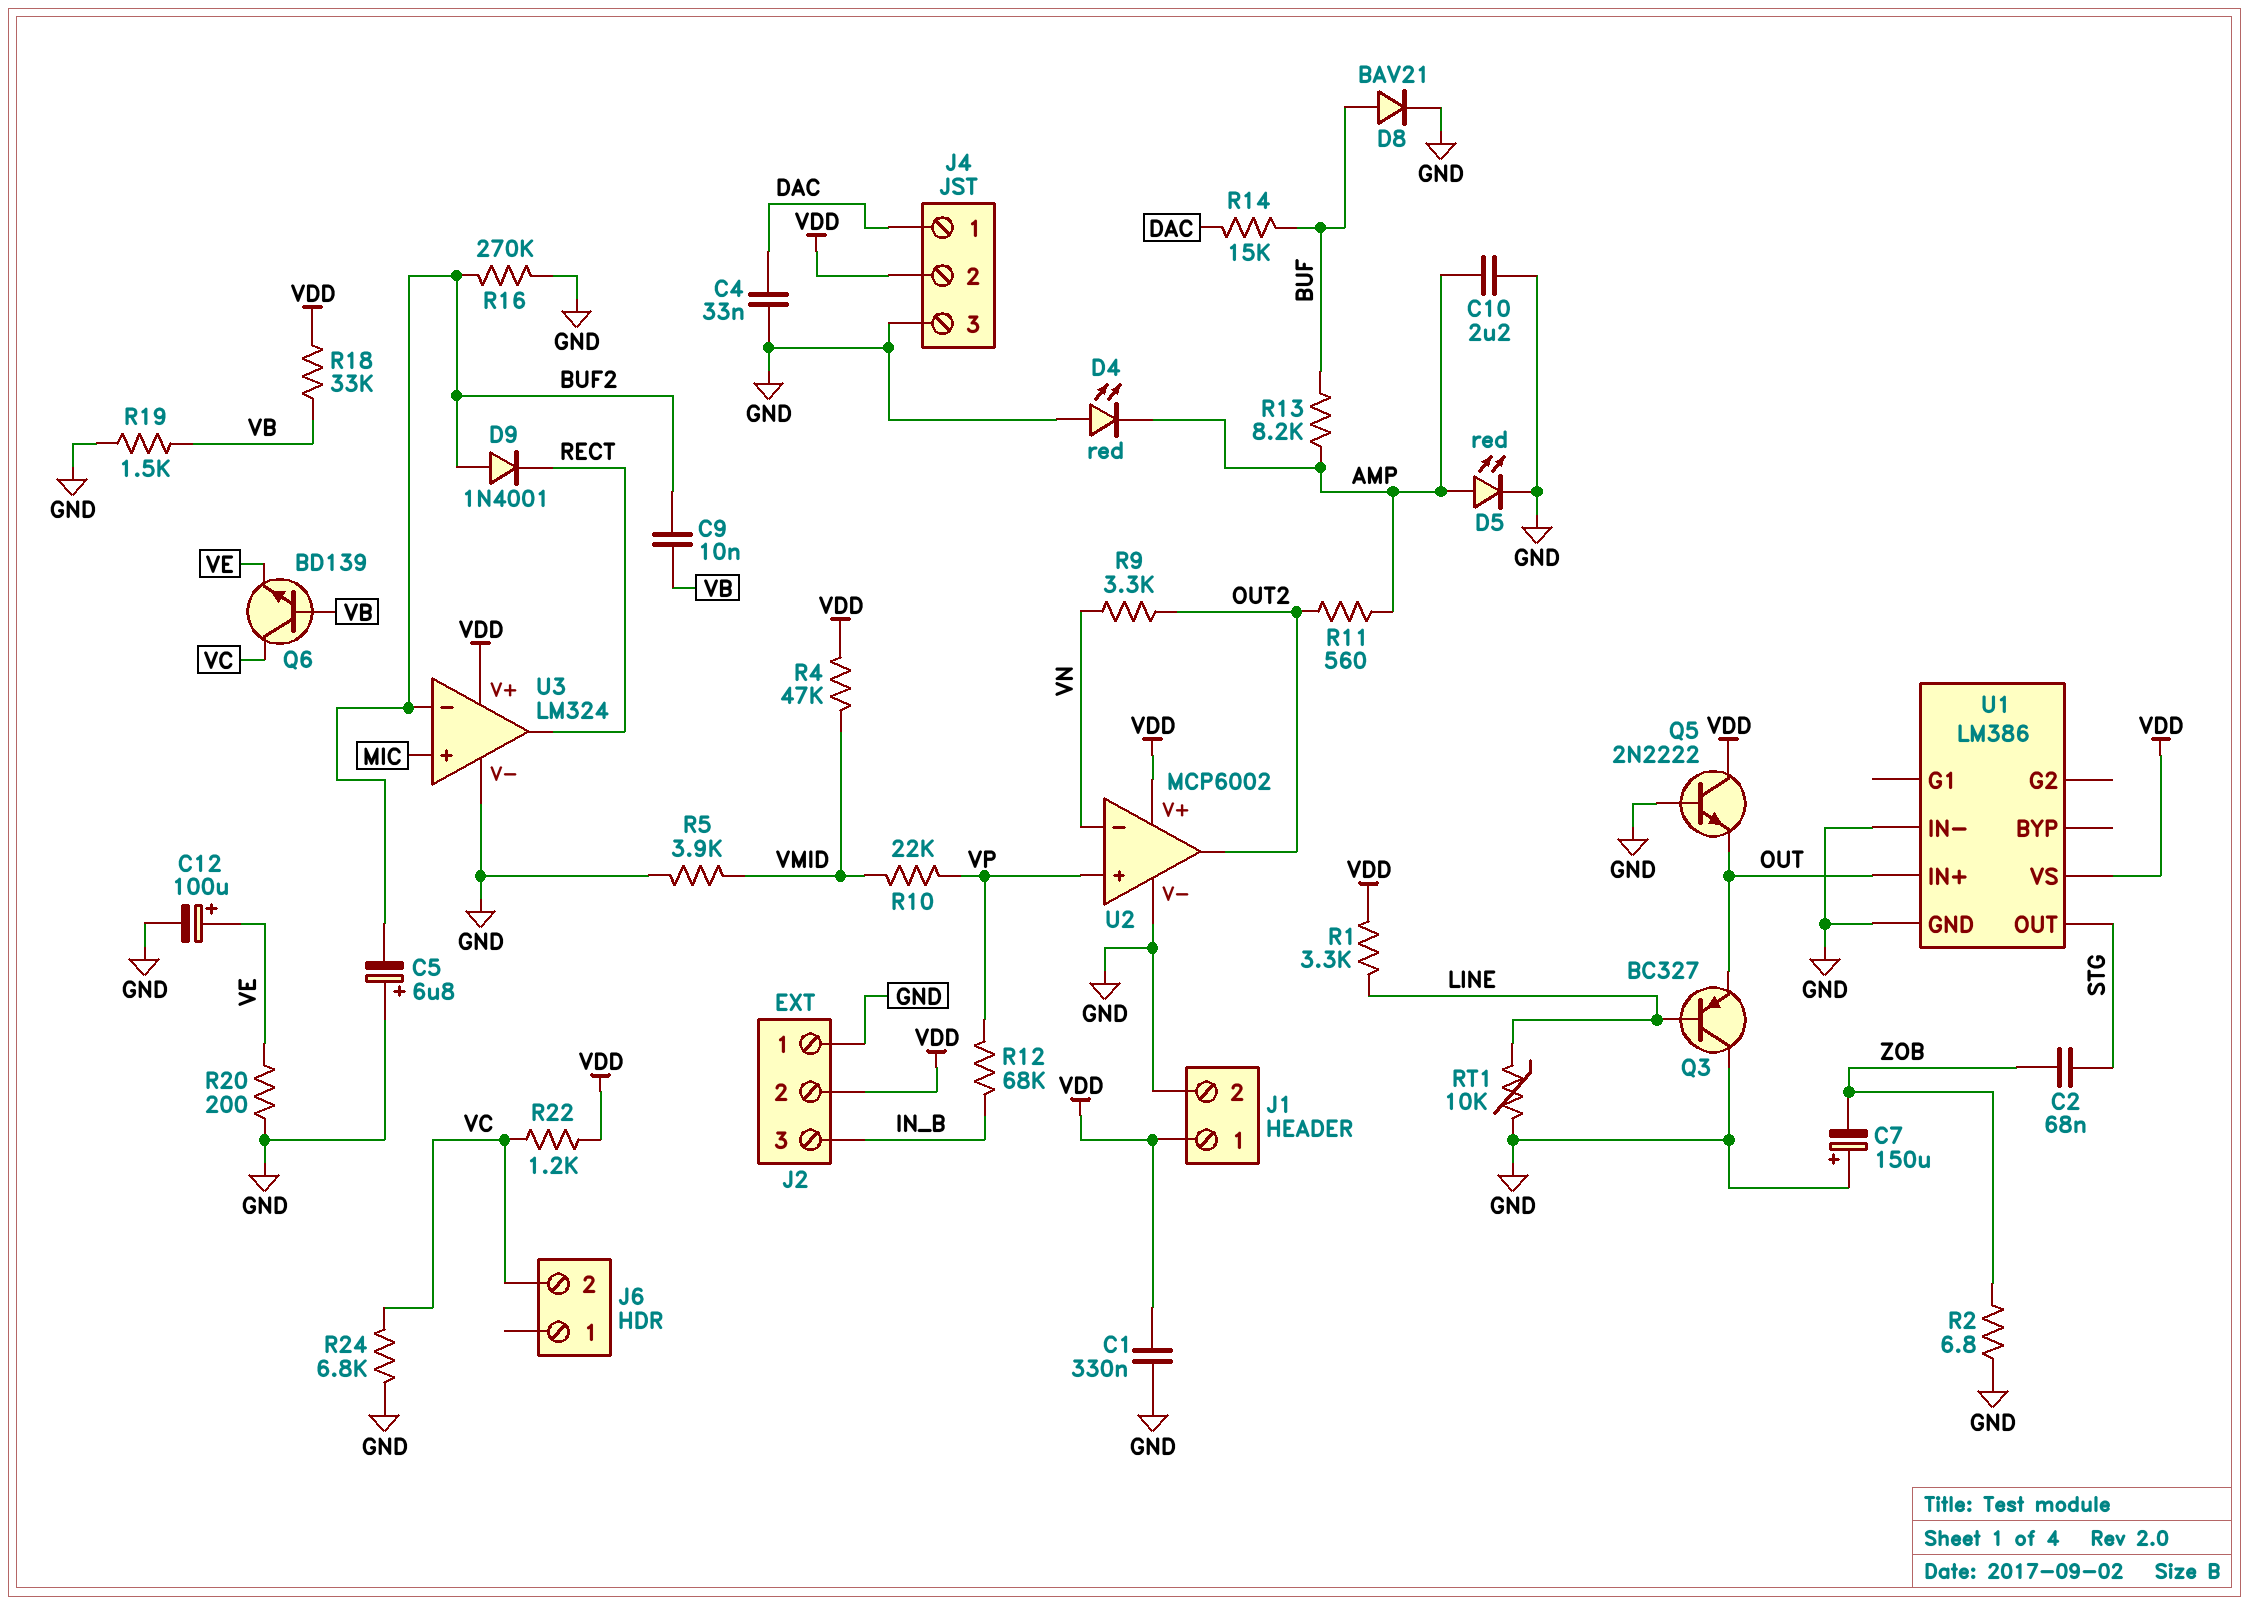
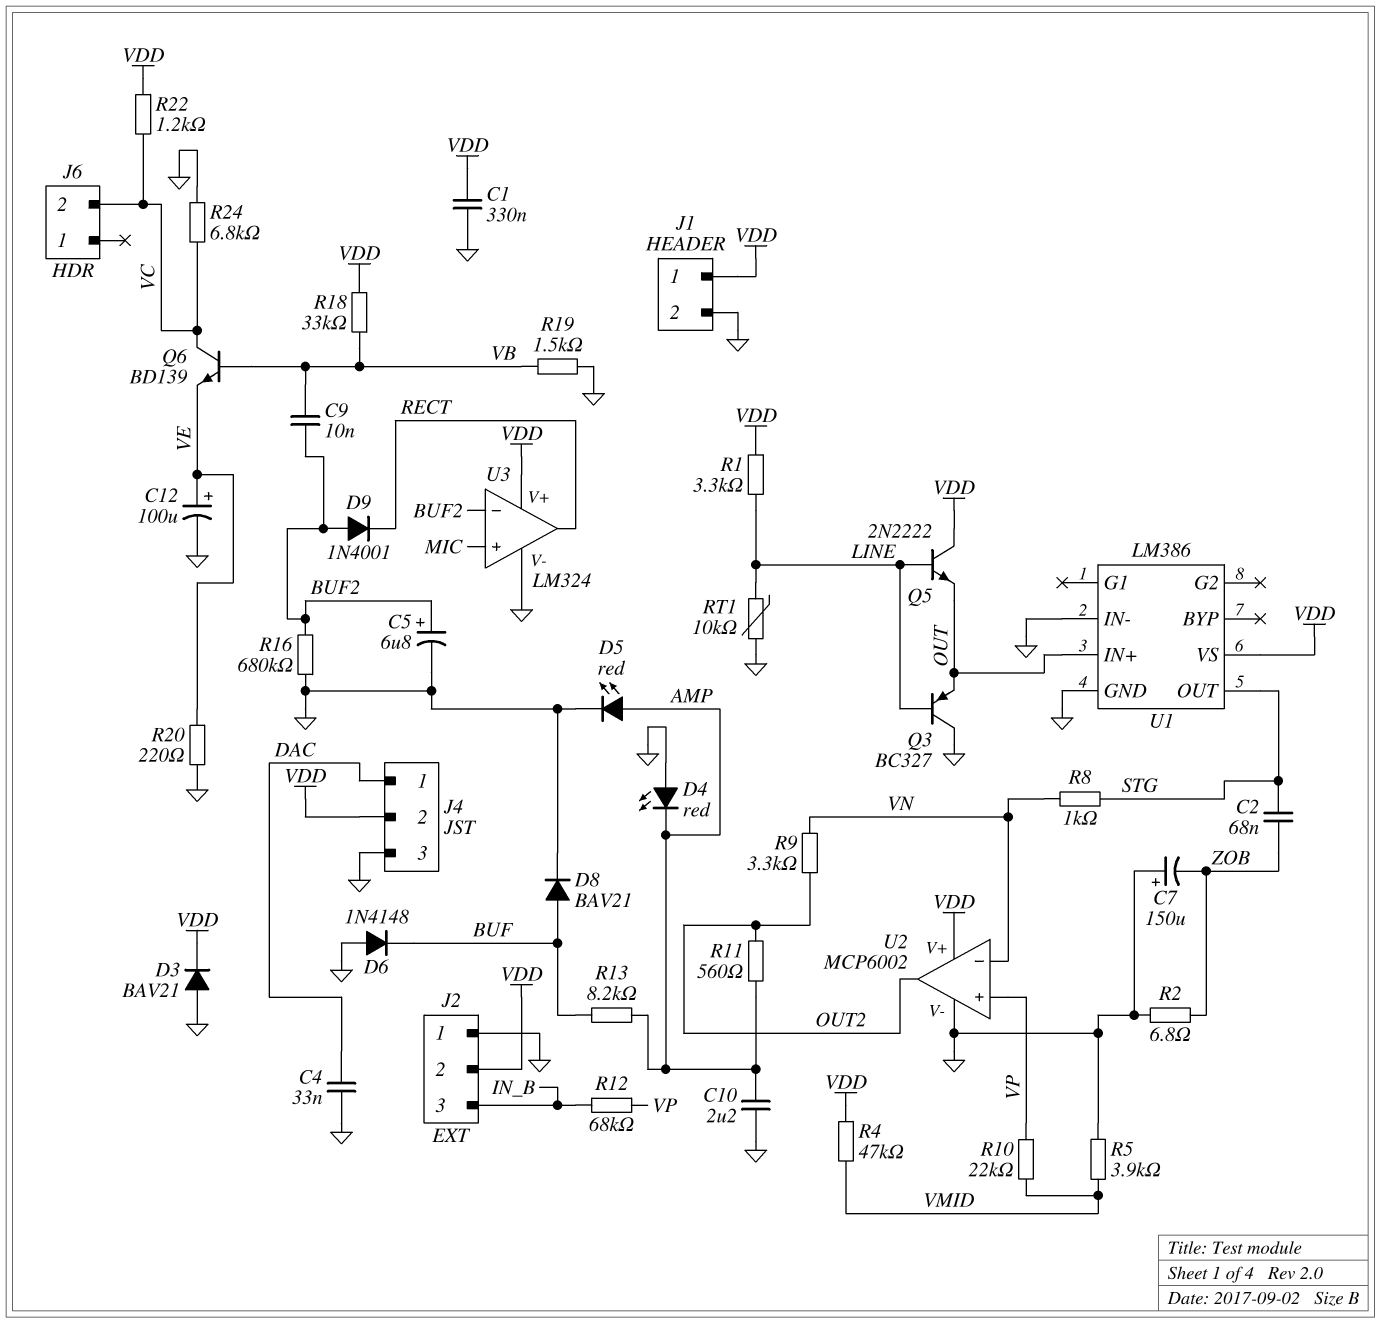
C5: 6.8uF (plus GND, minus BUF2) -> 6.8uF (plus BUF2, minus GND)
D3: none -> diode BAV21 (A GND, K VDD)
D6: none -> diode 1N4148 (A GND, K BUF)
Q5: NPN 2N2222 (B GND, C VDD, E OUT) -> NPN 2N2222 (B LINE, C VDD, E OUT)
R8: none -> 1k (STG, VN)
R14: 15k (BUF, DAC) -> none
R16: 270k (BUF2, GND) -> 680k (BUF2, GND)
R20: 200 (GND, VE) -> 220 (GND, VE)

